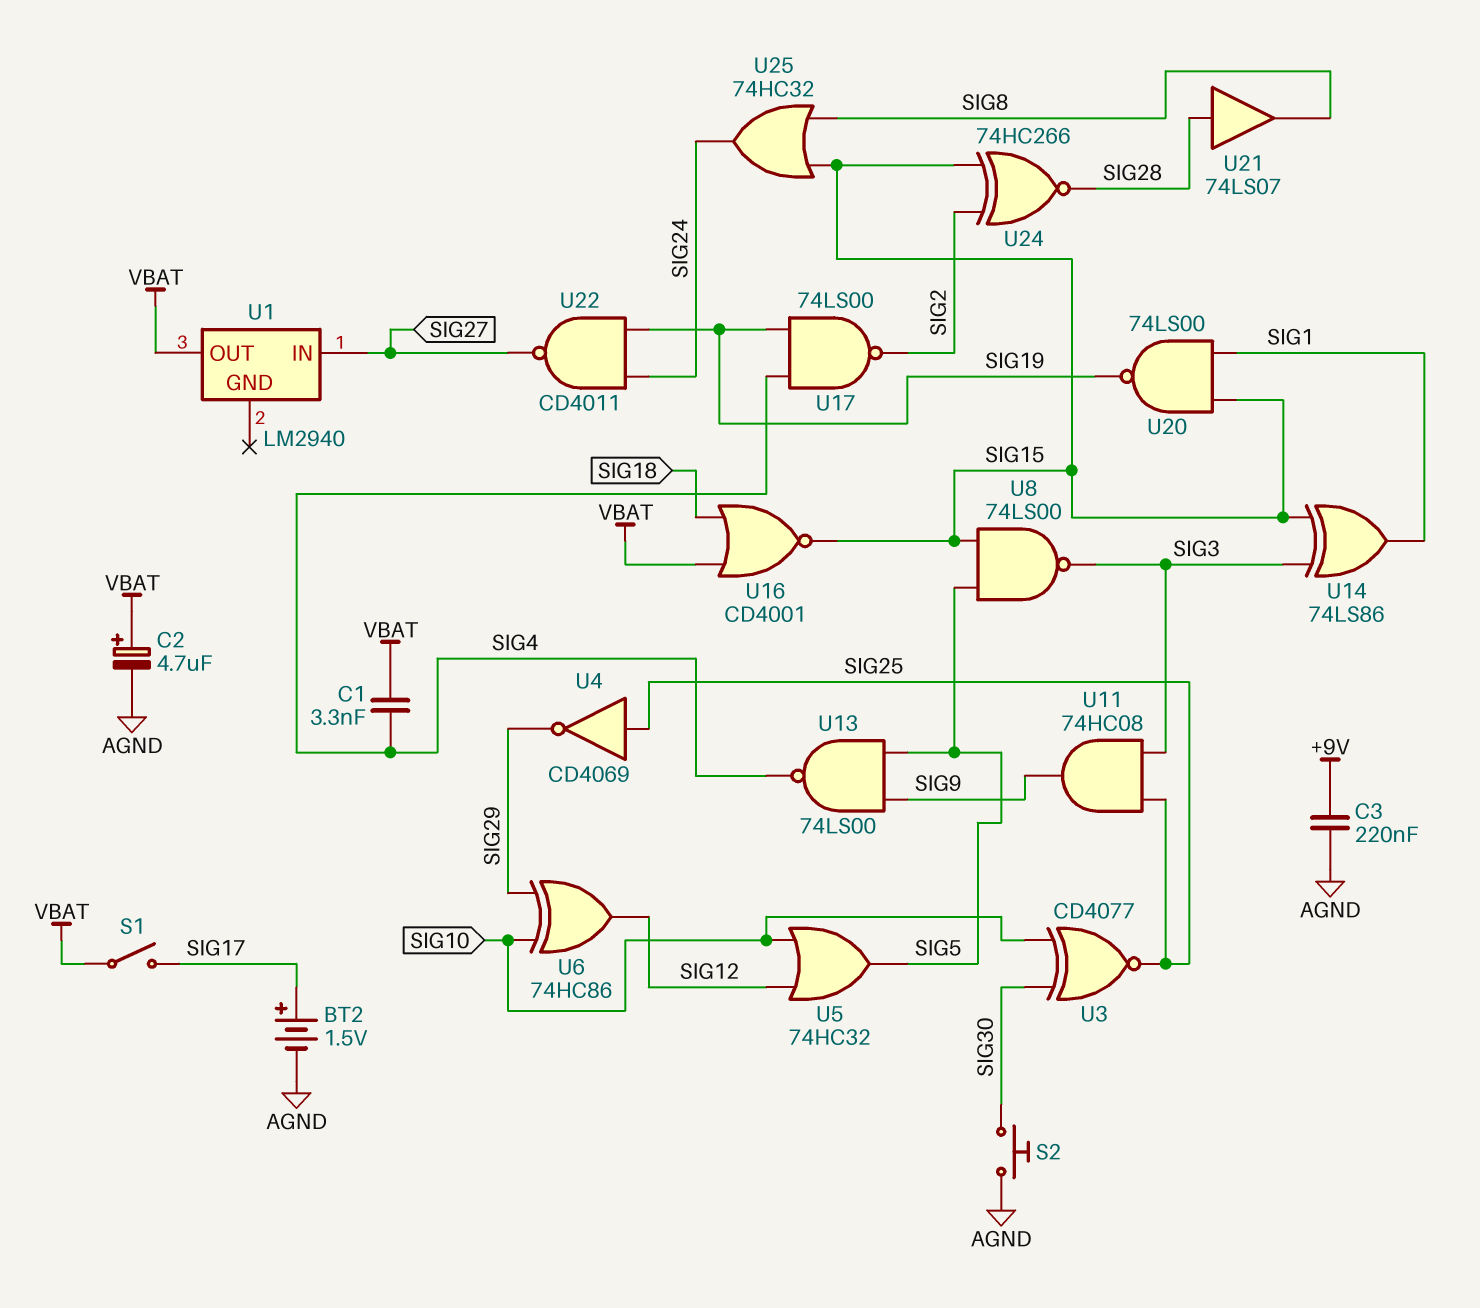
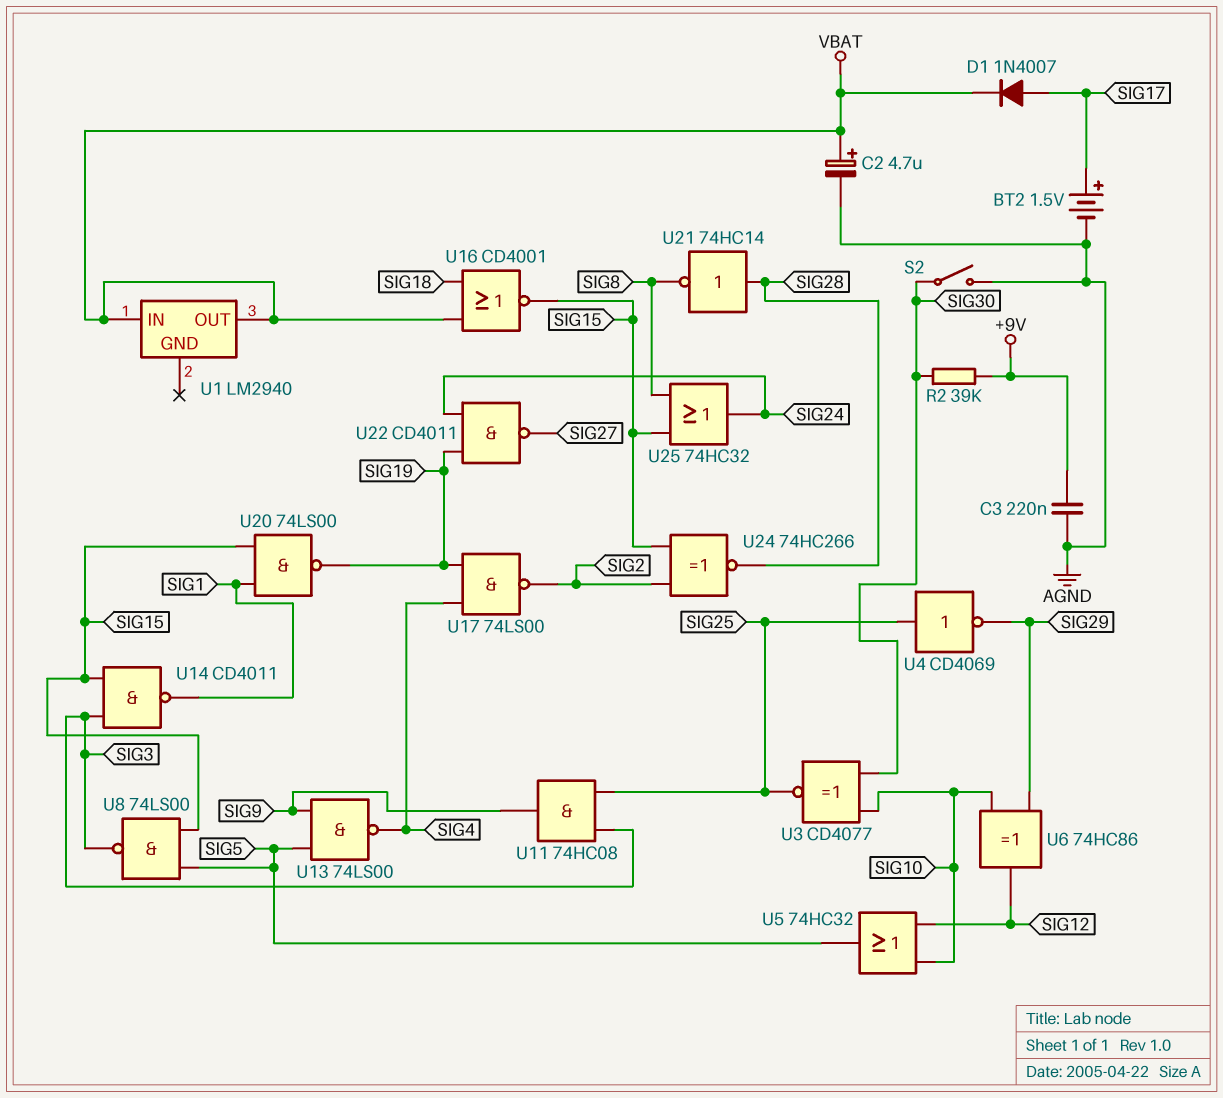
C1: 3.3nF (SIG4, VBAT) -> none
D1: none -> diode 1N4007 (A SIG17, K VBAT)
R2: none -> 39k (+9V, SIG30)
S1: switch (SIG17, VBAT) -> none
S2: button (AGND, SIG30) -> switch (AGND, SIG30)
U1 pin IN: SIG27 -> VBAT
U14: XOR 74LS86 (in SIG3, in SIG15, out SIG1) -> NAND CD4011 (in SIG3, in SIG15, out SIG1)
U21: buffer 74LS07 (in SIG28, out SIG8) -> NOT 74HC14 (in SIG28, out SIG8)

